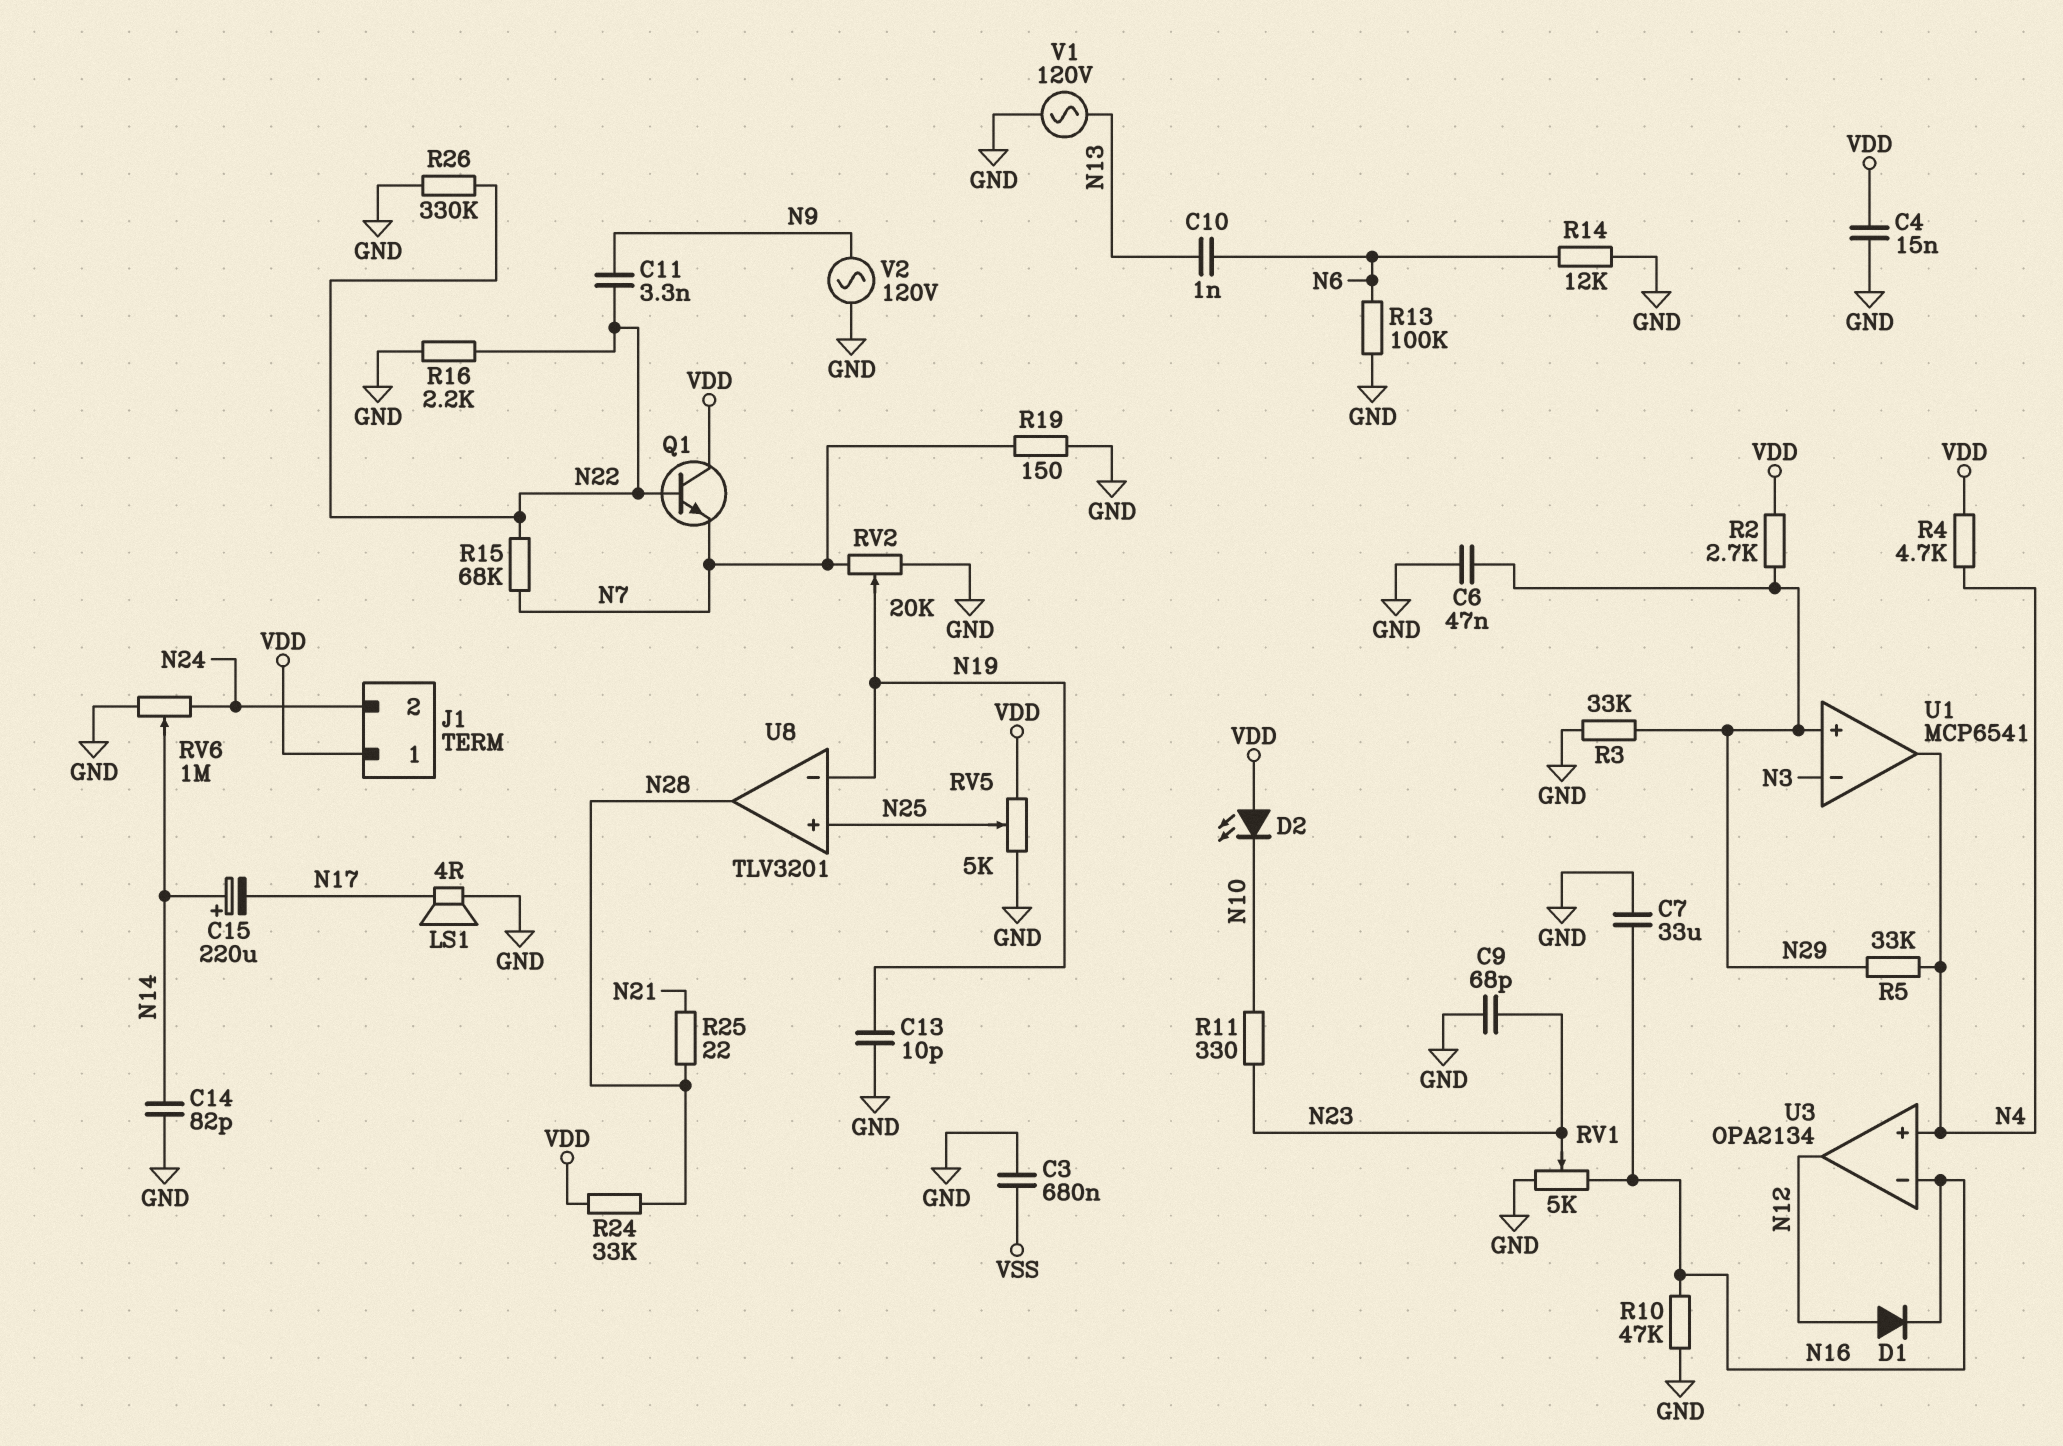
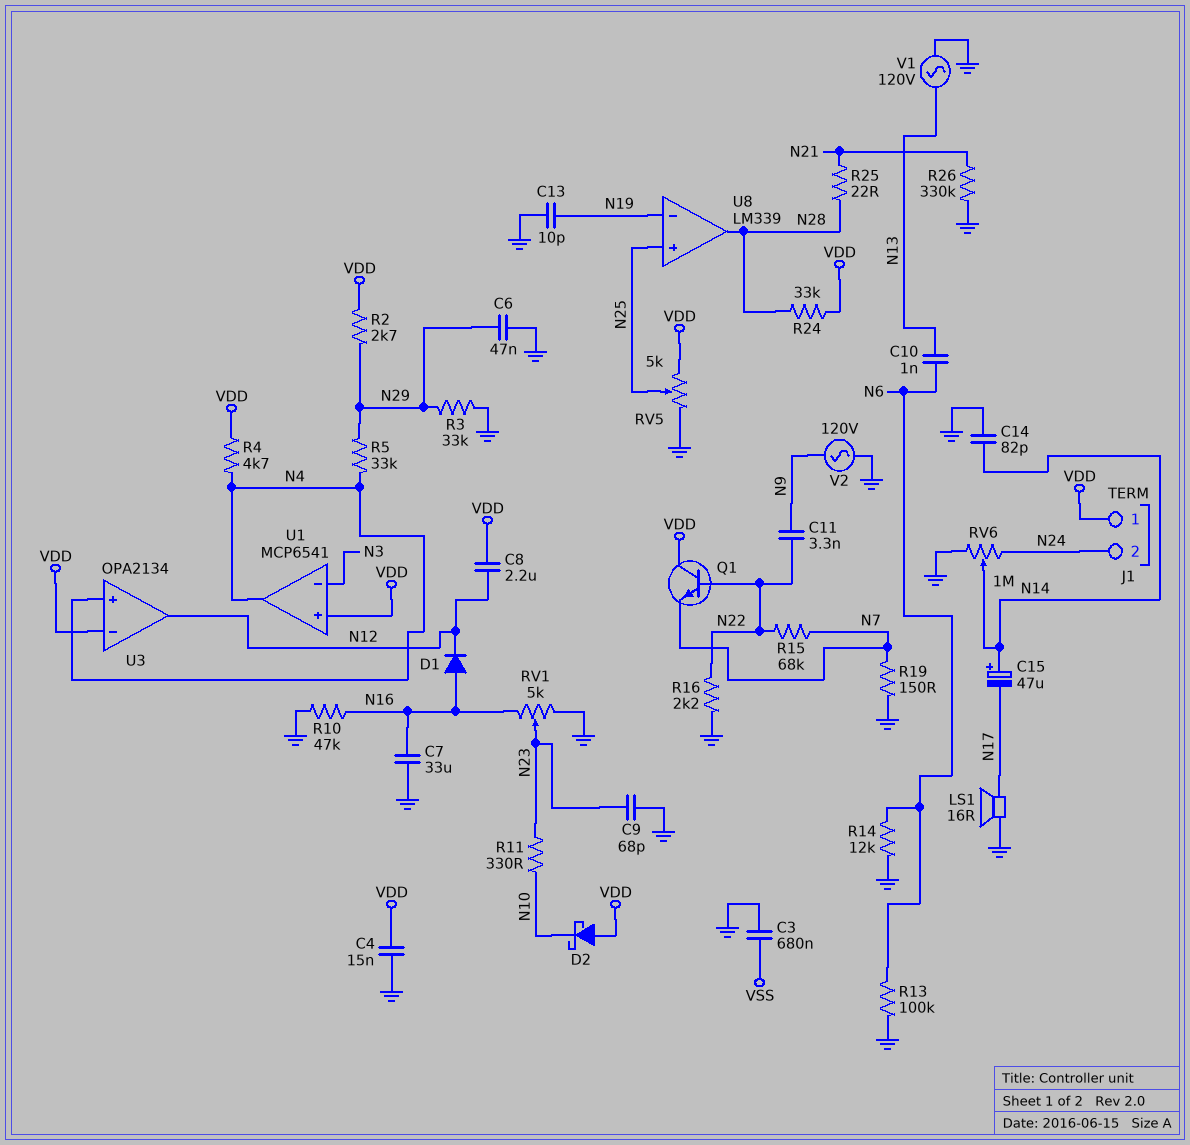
C8: none -> 2.2uF (N12, VDD)
C15: 220uF (plus N14, minus N17) -> 47uF (plus N14, minus N17)
D1: diode (A N12, K N16) -> diode (A N16, K N12)
D2: LED (A VDD, K N10) -> schottky (A VDD, K N10)
LS1: speaker 4R (GND, N17) -> speaker 16R (GND, N17)
R26: 330k (GND, N22) -> 330k (GND, N21)
RV2: 20k (GND, N7, wiper N19) -> none
U1 pin in+: N29 -> VDD
U3 pin in-: N16 -> VDD
U8: TLV3201 -> LM339

